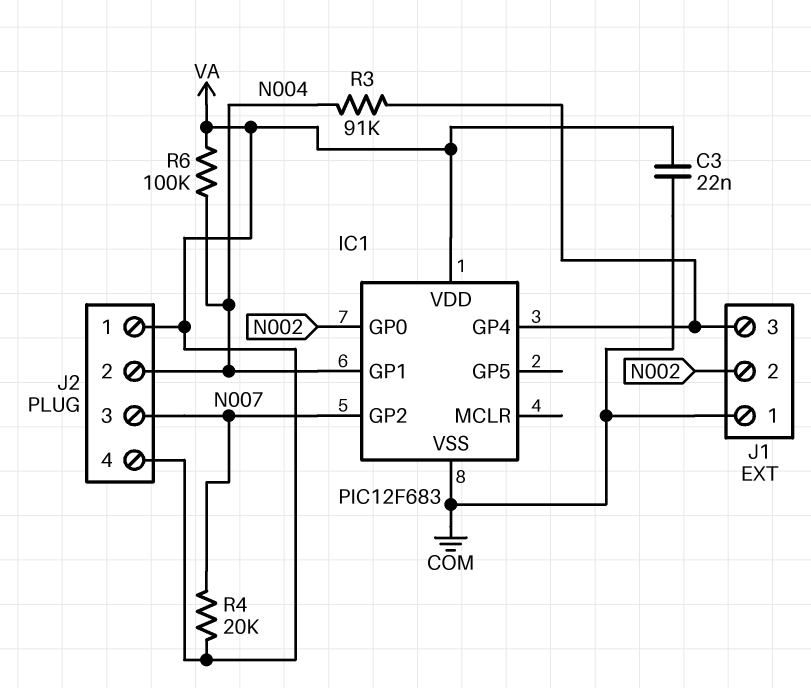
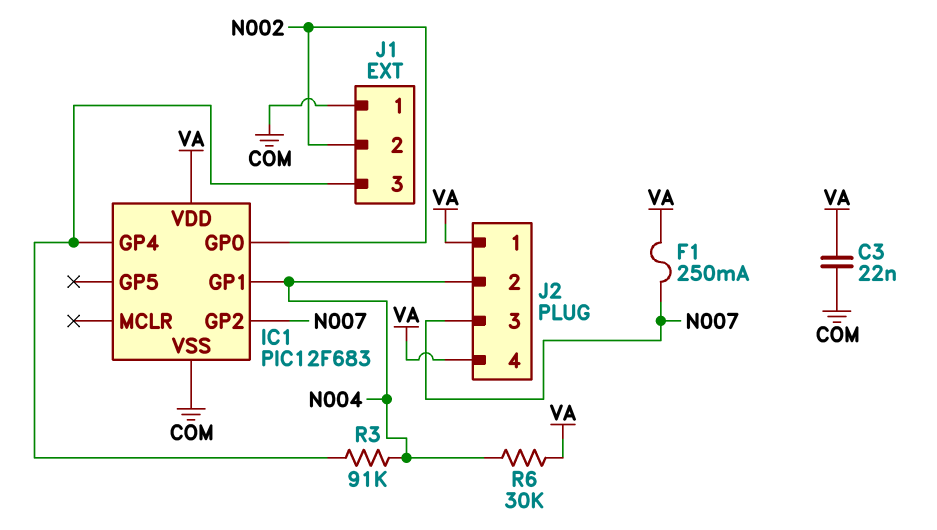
F1: none -> 250mA (N007, VA)
R4: 20k (N007, VA) -> none
R6: 100k (N004, VA) -> 30k (N004, VA)

